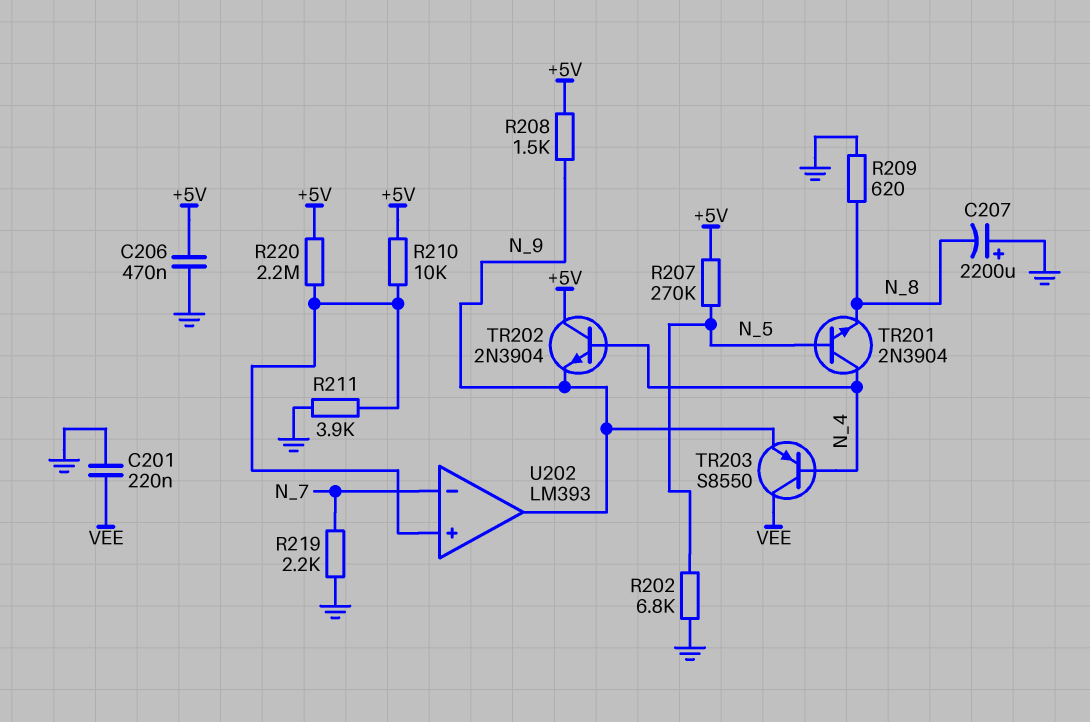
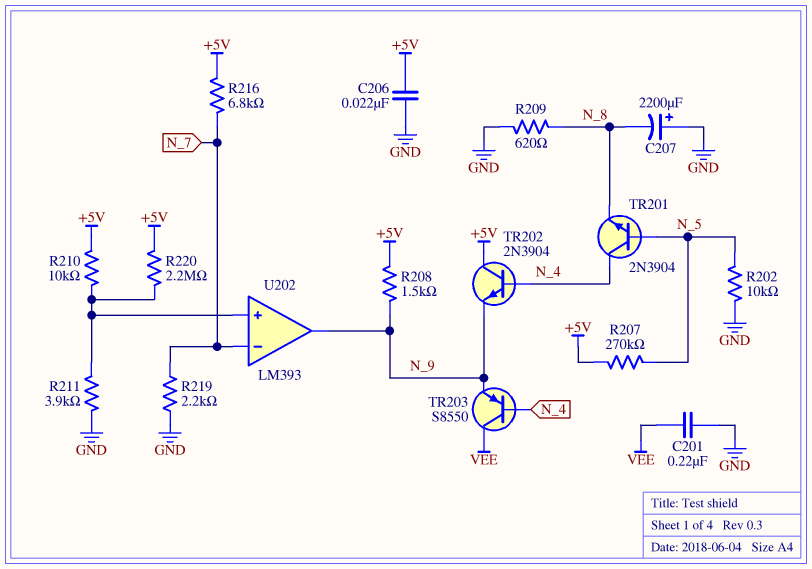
C206: 470nF (+5V, GND) -> 22nF (+5V, GND)
R202: 6.8k (GND, N_5) -> 10k (GND, N_5)
R216: none -> 6.8k (+5V, N_7)

